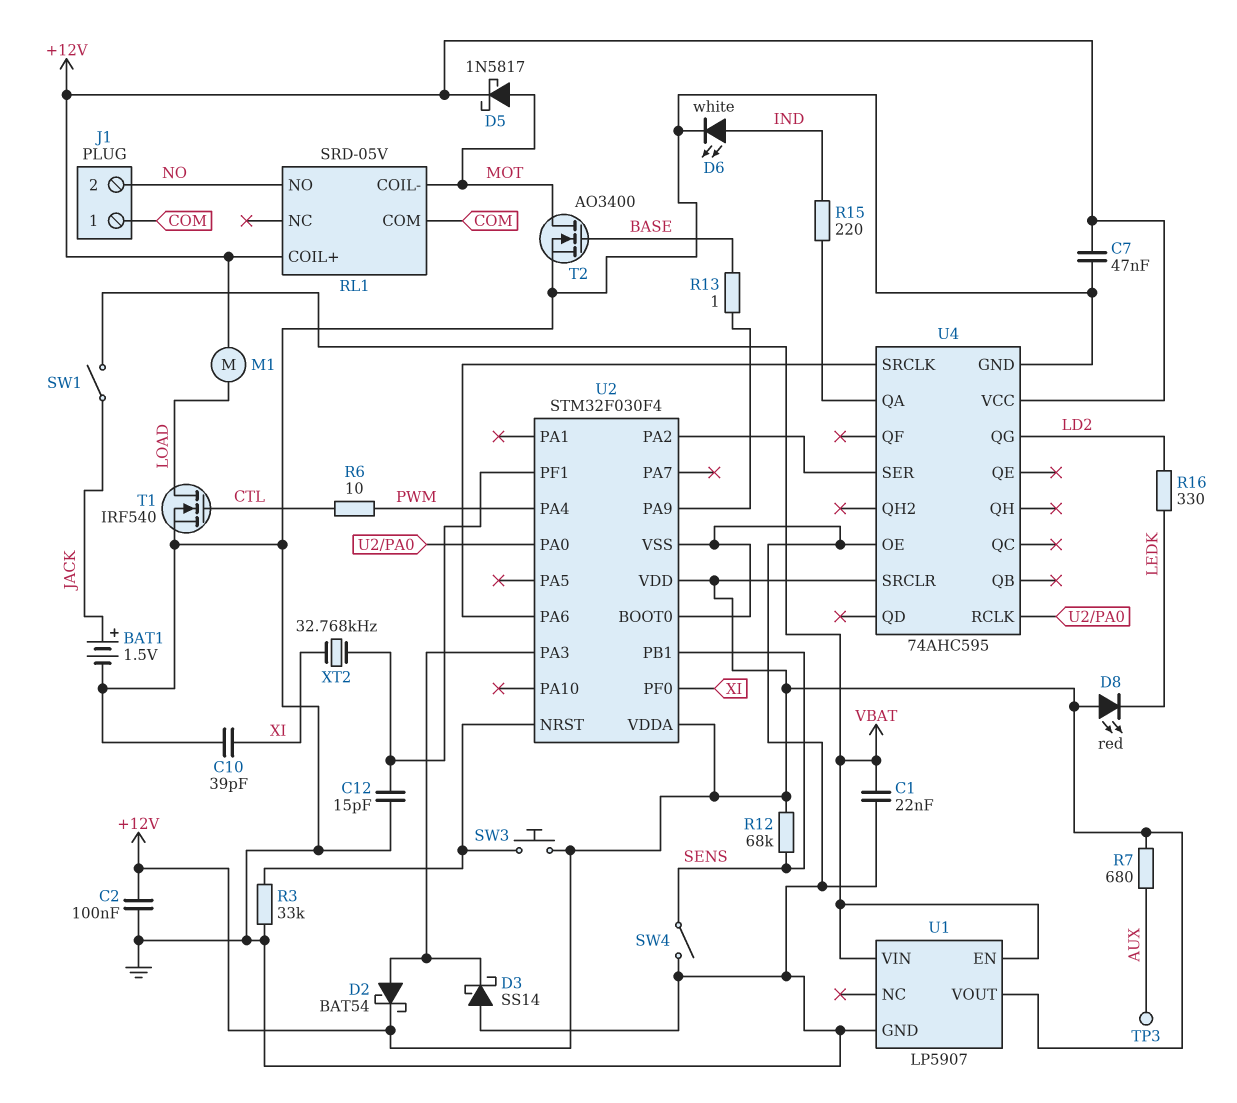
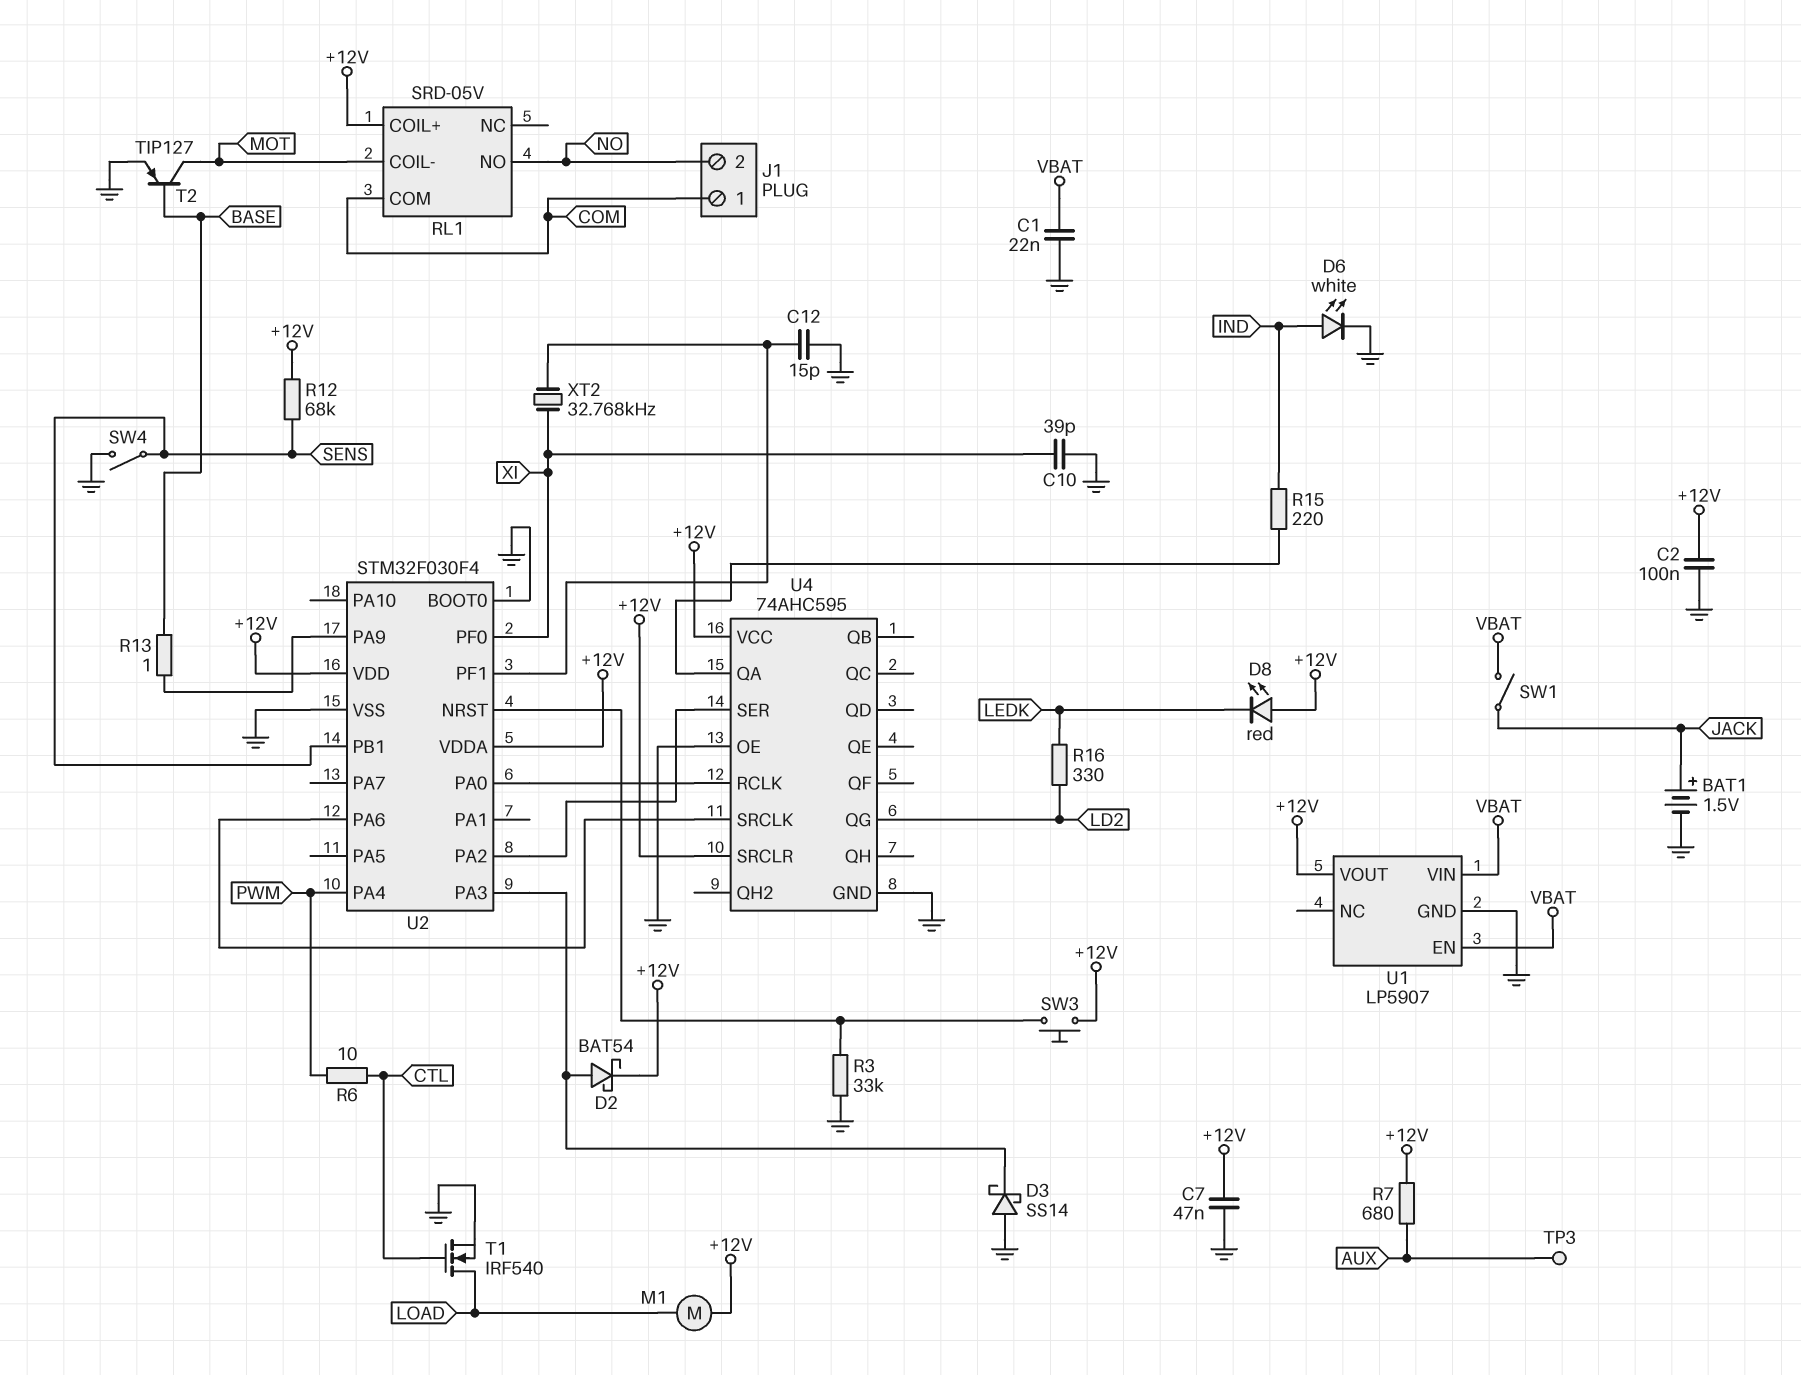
D5: schottky 1N5817 (A MOT, K +12V) -> none
T2: NMOS AO3400 (G BASE, D MOT, S GND) -> PNP TIP127 (B BASE, C MOT, E GND)

